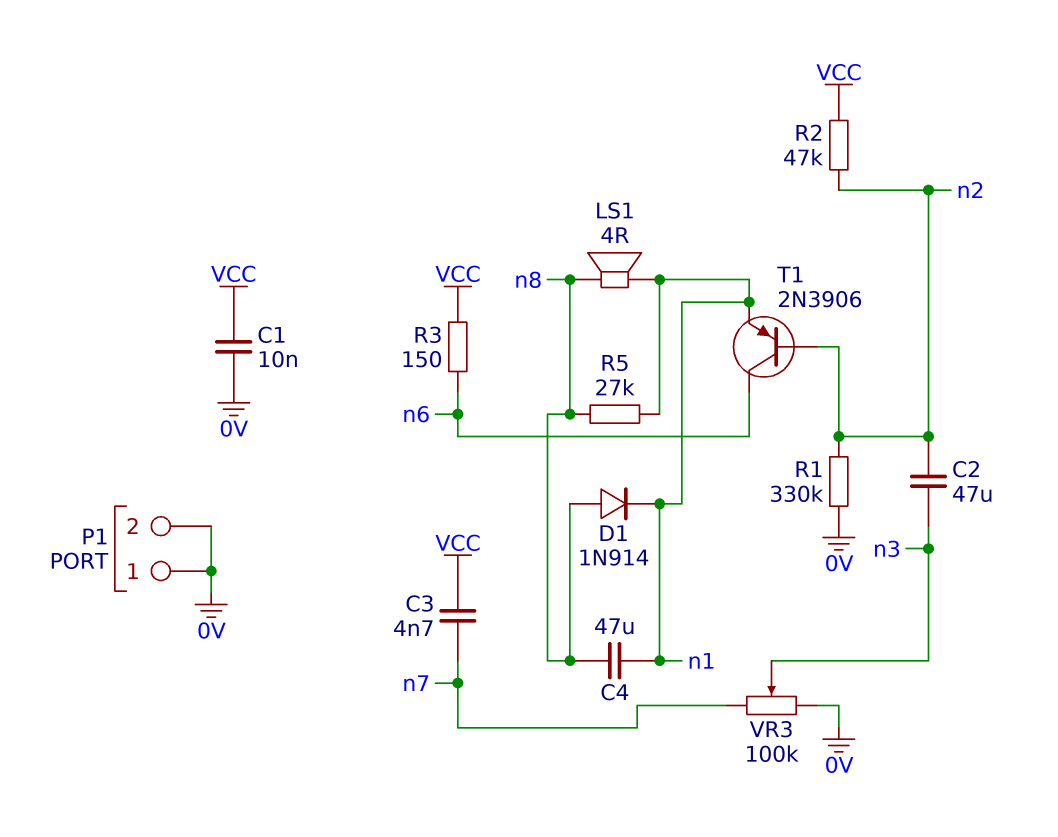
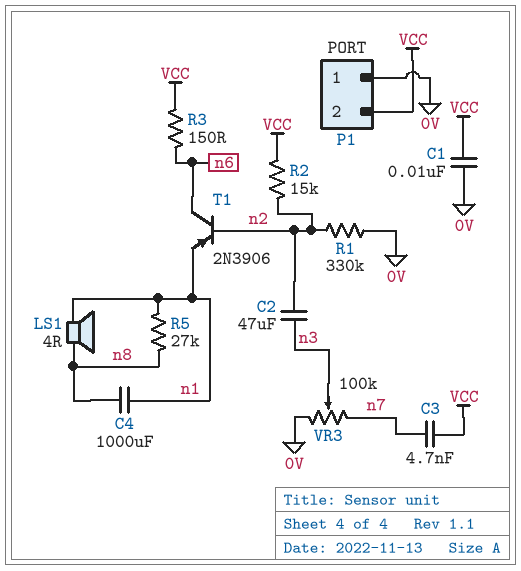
C4: 47uF (n1, n8) -> 1000uF (n1, n8)
D1: diode 1N914 (A n8, K n1) -> none
P1 pin 2: 0V -> VCC
R2: 47k (VCC, n2) -> 15k (VCC, n2)

